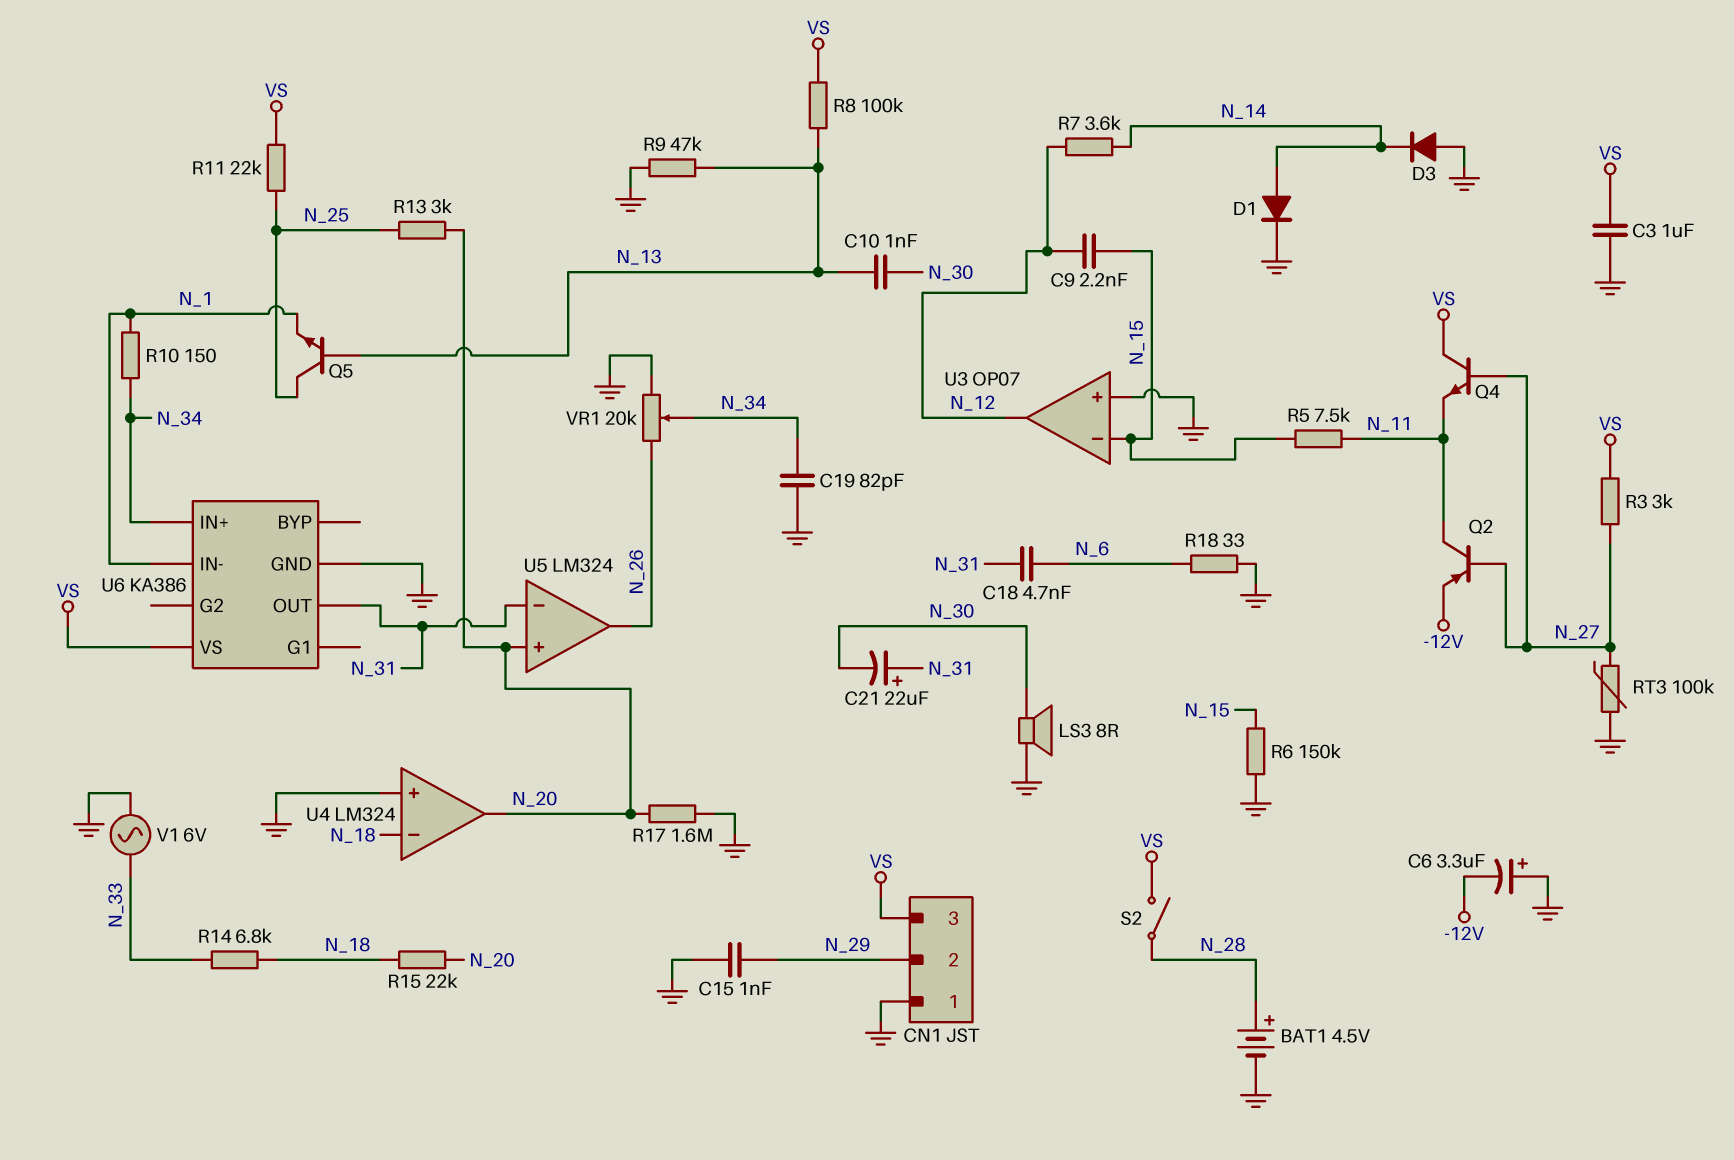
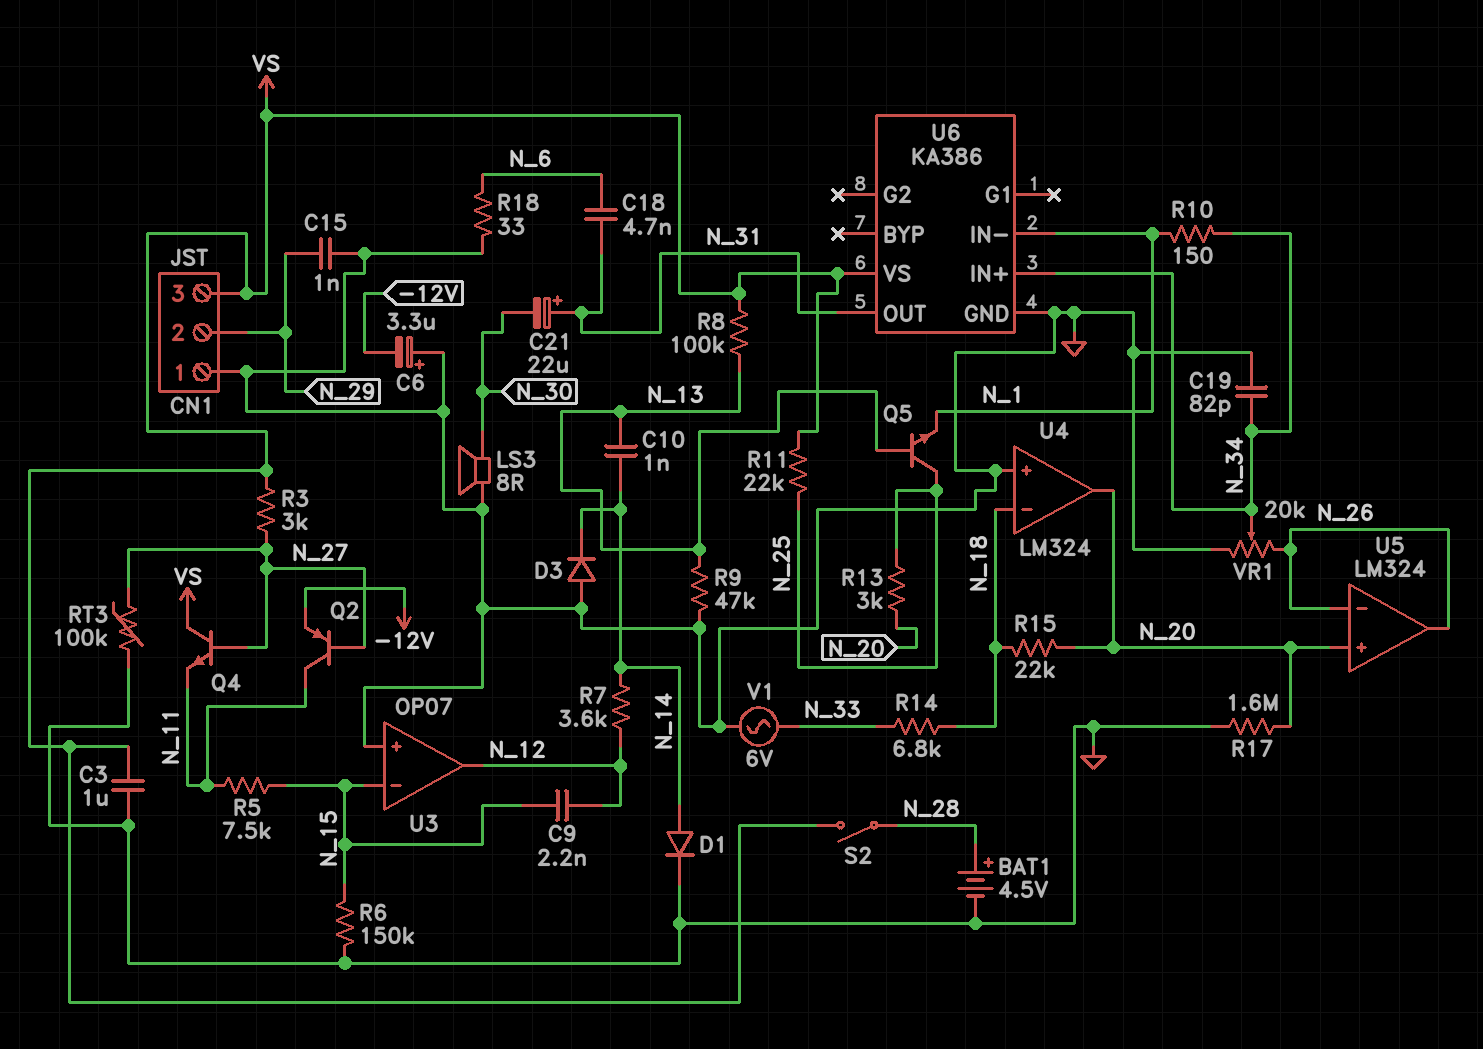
C10: 1nF (N_13, N_30) -> 1nF (N_13, N_14)
U5 pin in-: N_31 -> N_26

